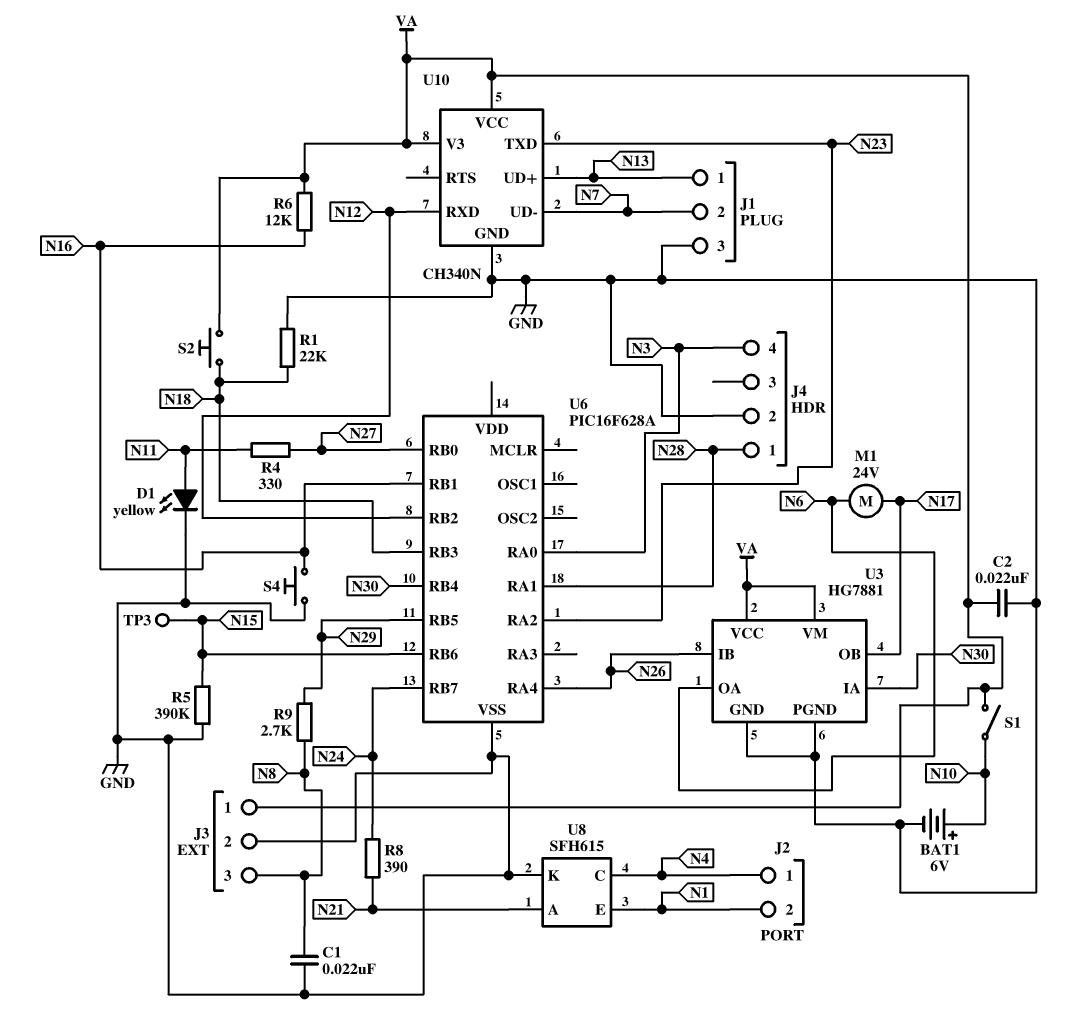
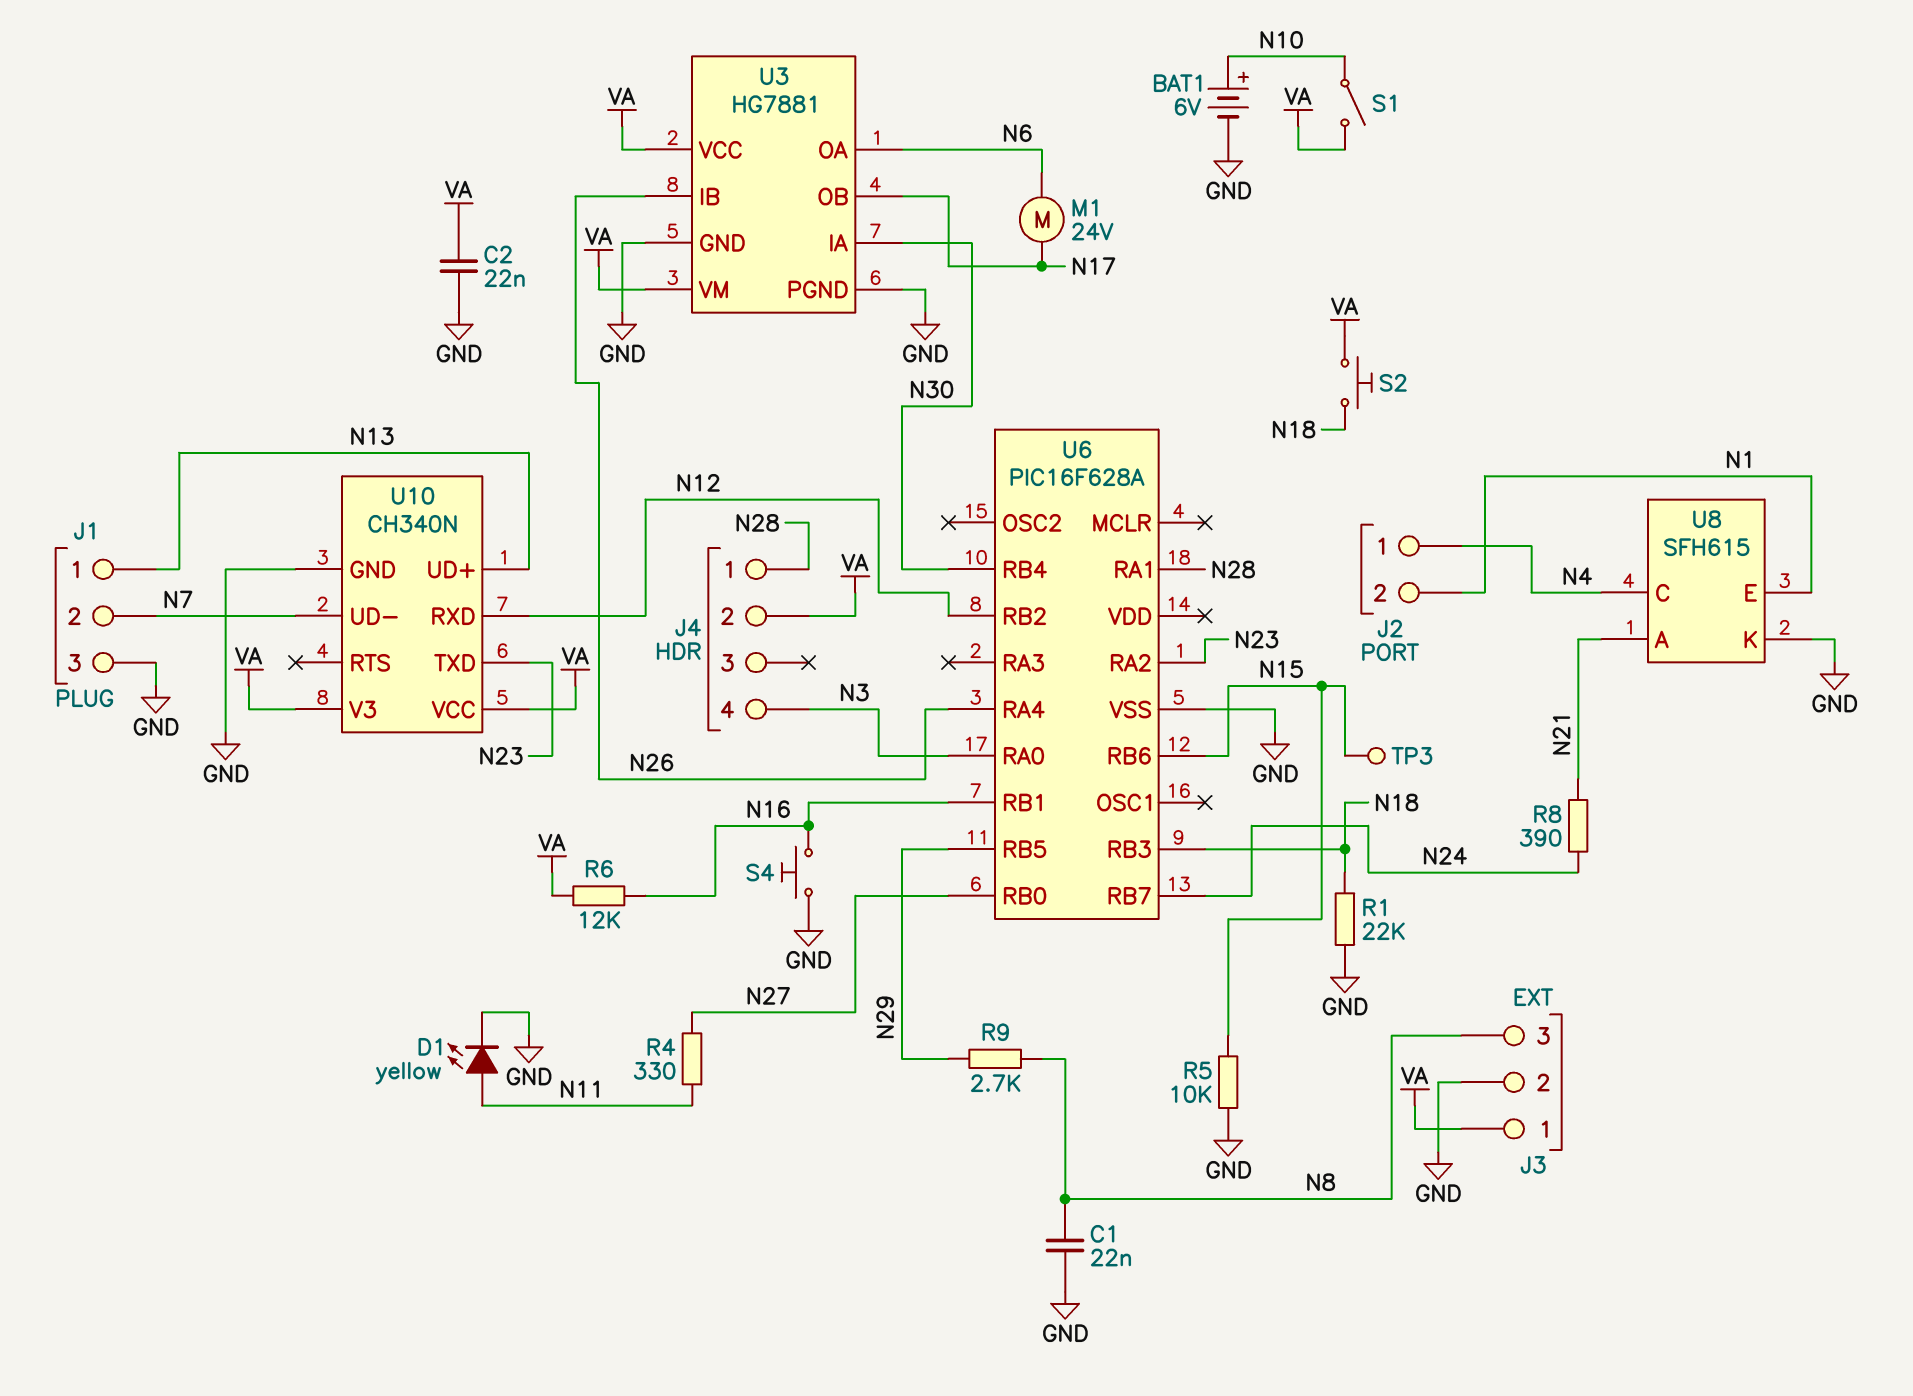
J4 pin 2: GND -> VA
R5: 390k (GND, N15) -> 10k (GND, N15)

